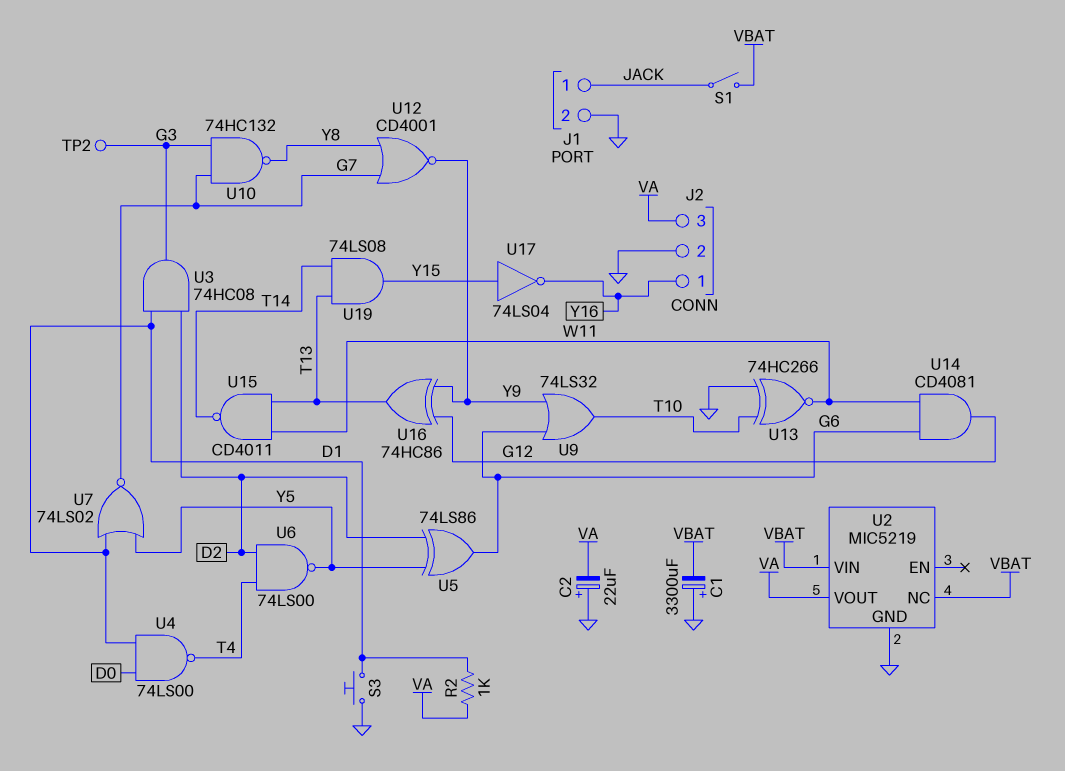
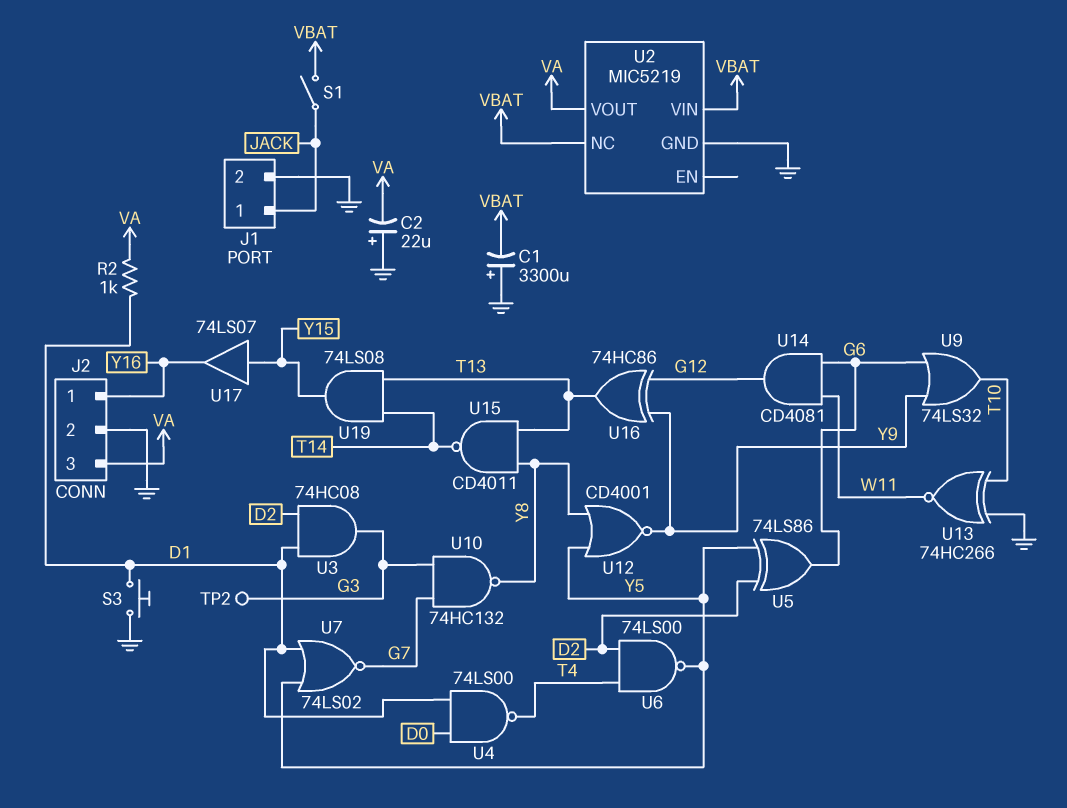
U12: NOR CD4001 (in G7, in Y8, out Y9) -> NOR CD4001 (in Y5, in Y8, out Y9)
U15: NAND CD4011 (in T13, in W11, out T14) -> NAND CD4011 (in T13, in Y8, out T14)
U17: NOT 74LS04 (in Y15, out Y16) -> buffer 74LS07 (in Y15, out Y16)

